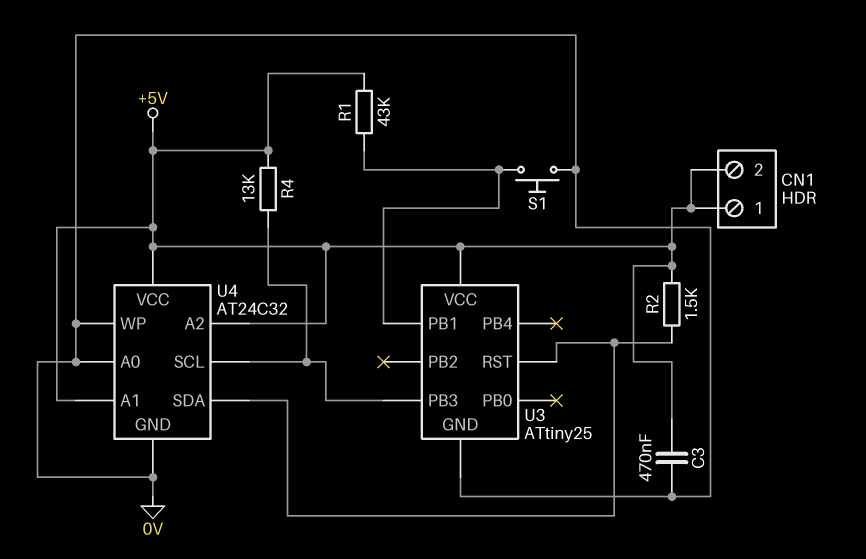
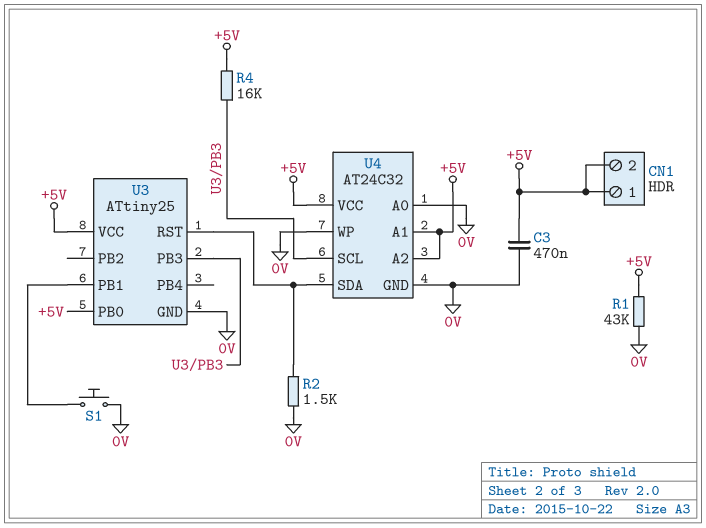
R1: 43k (+5V, U3/PB1) -> 43k (+5V, 0V)
R2: 1.5k (+5V, U3/RST) -> 1.5k (0V, U3/RST)
R4: 13k (+5V, U3/PB3) -> 16k (+5V, U3/PB3)
U3 pin PB0: none -> +5V

